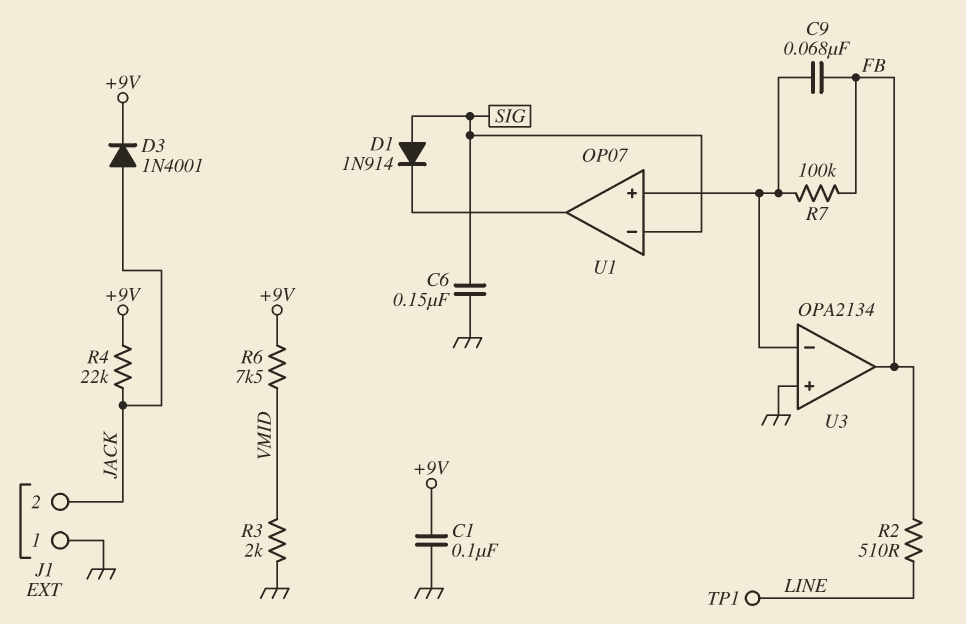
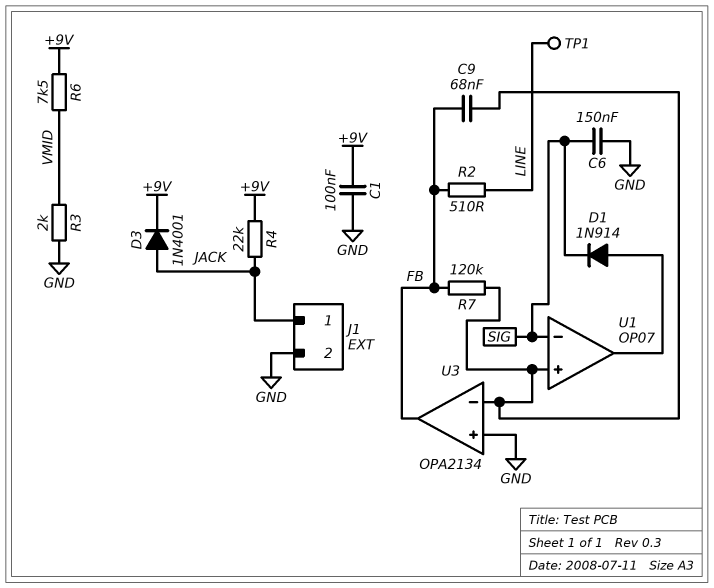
D1: diode 1N914 (A SIG, K U1/out) -> diode 1N914 (A U1/out, K SIG)
J1 pin 1: GND -> JACK
J1 pin 2: JACK -> GND
R7: 100k (FB, U1/in+) -> 120k (FB, U1/in+)

